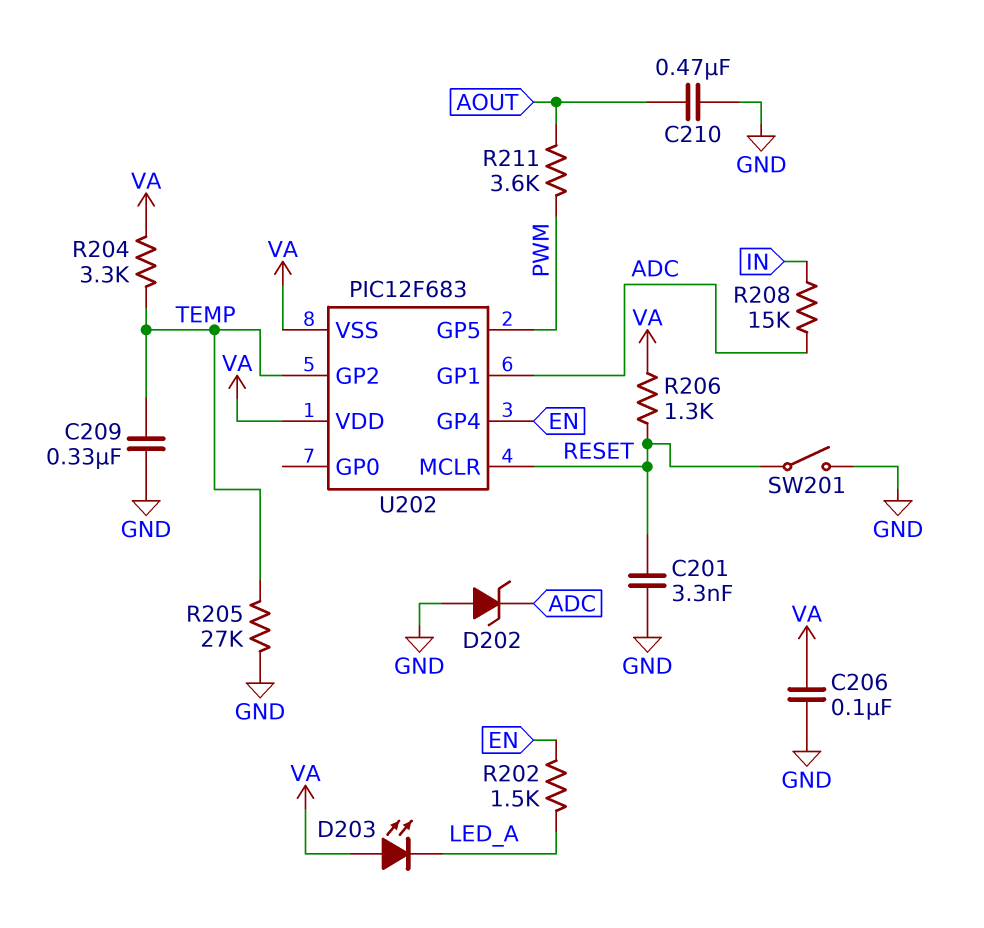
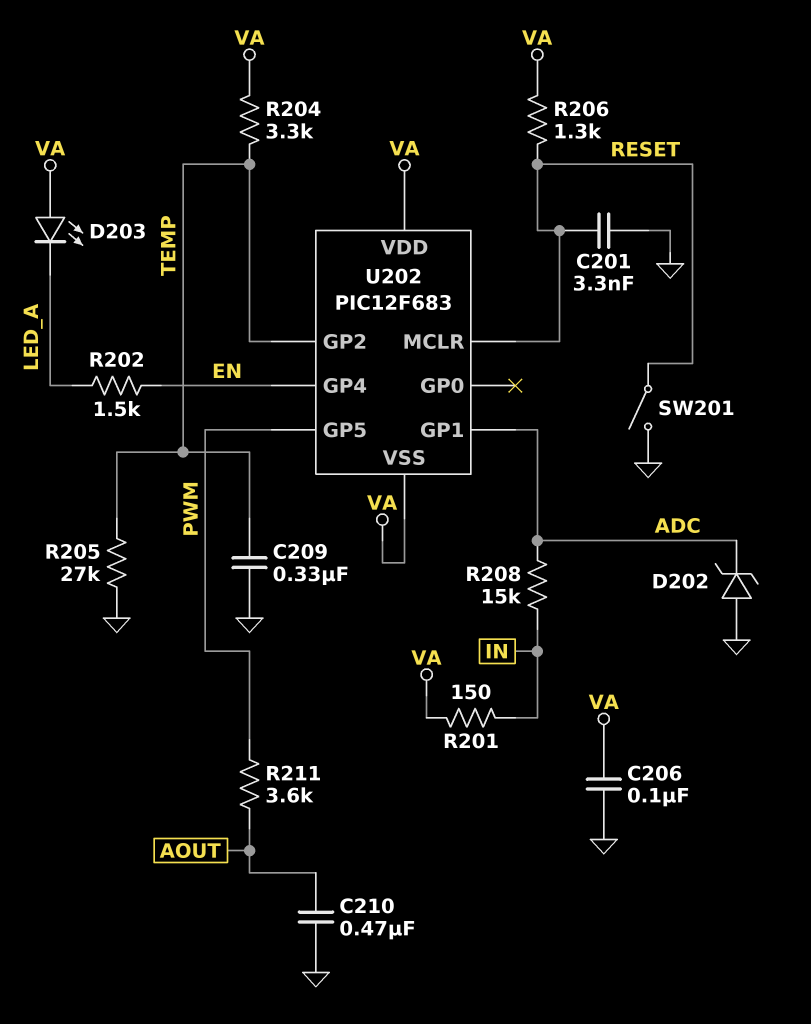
R201: none -> 150 (IN, VA)

